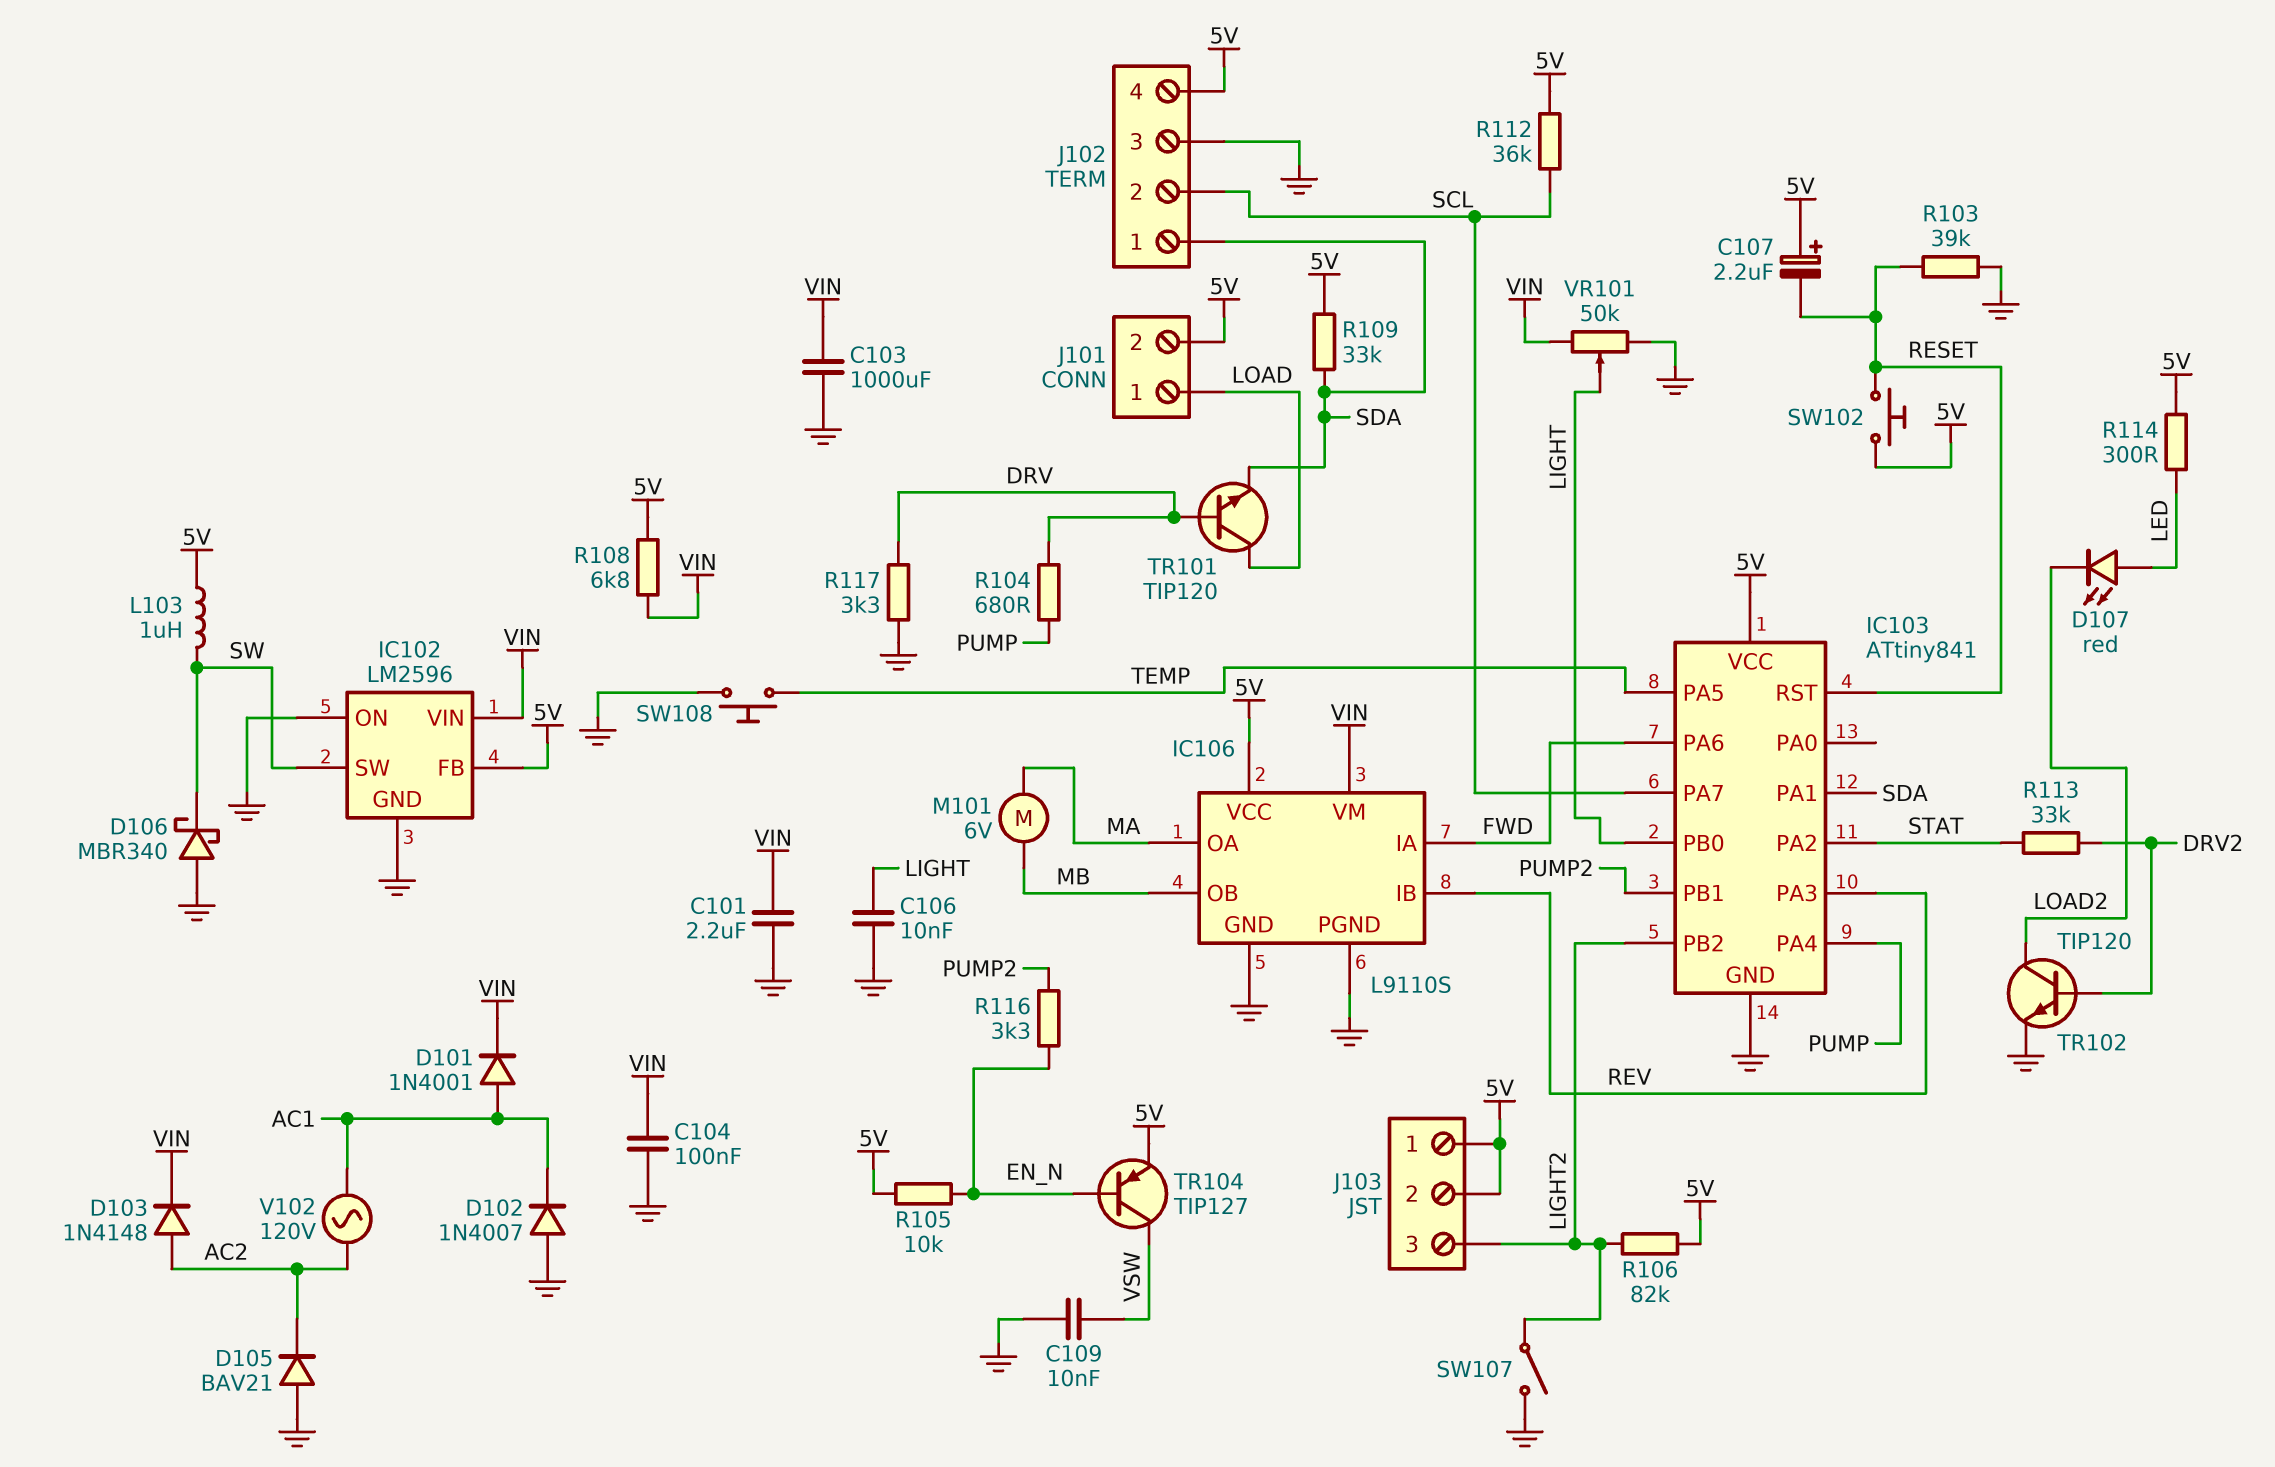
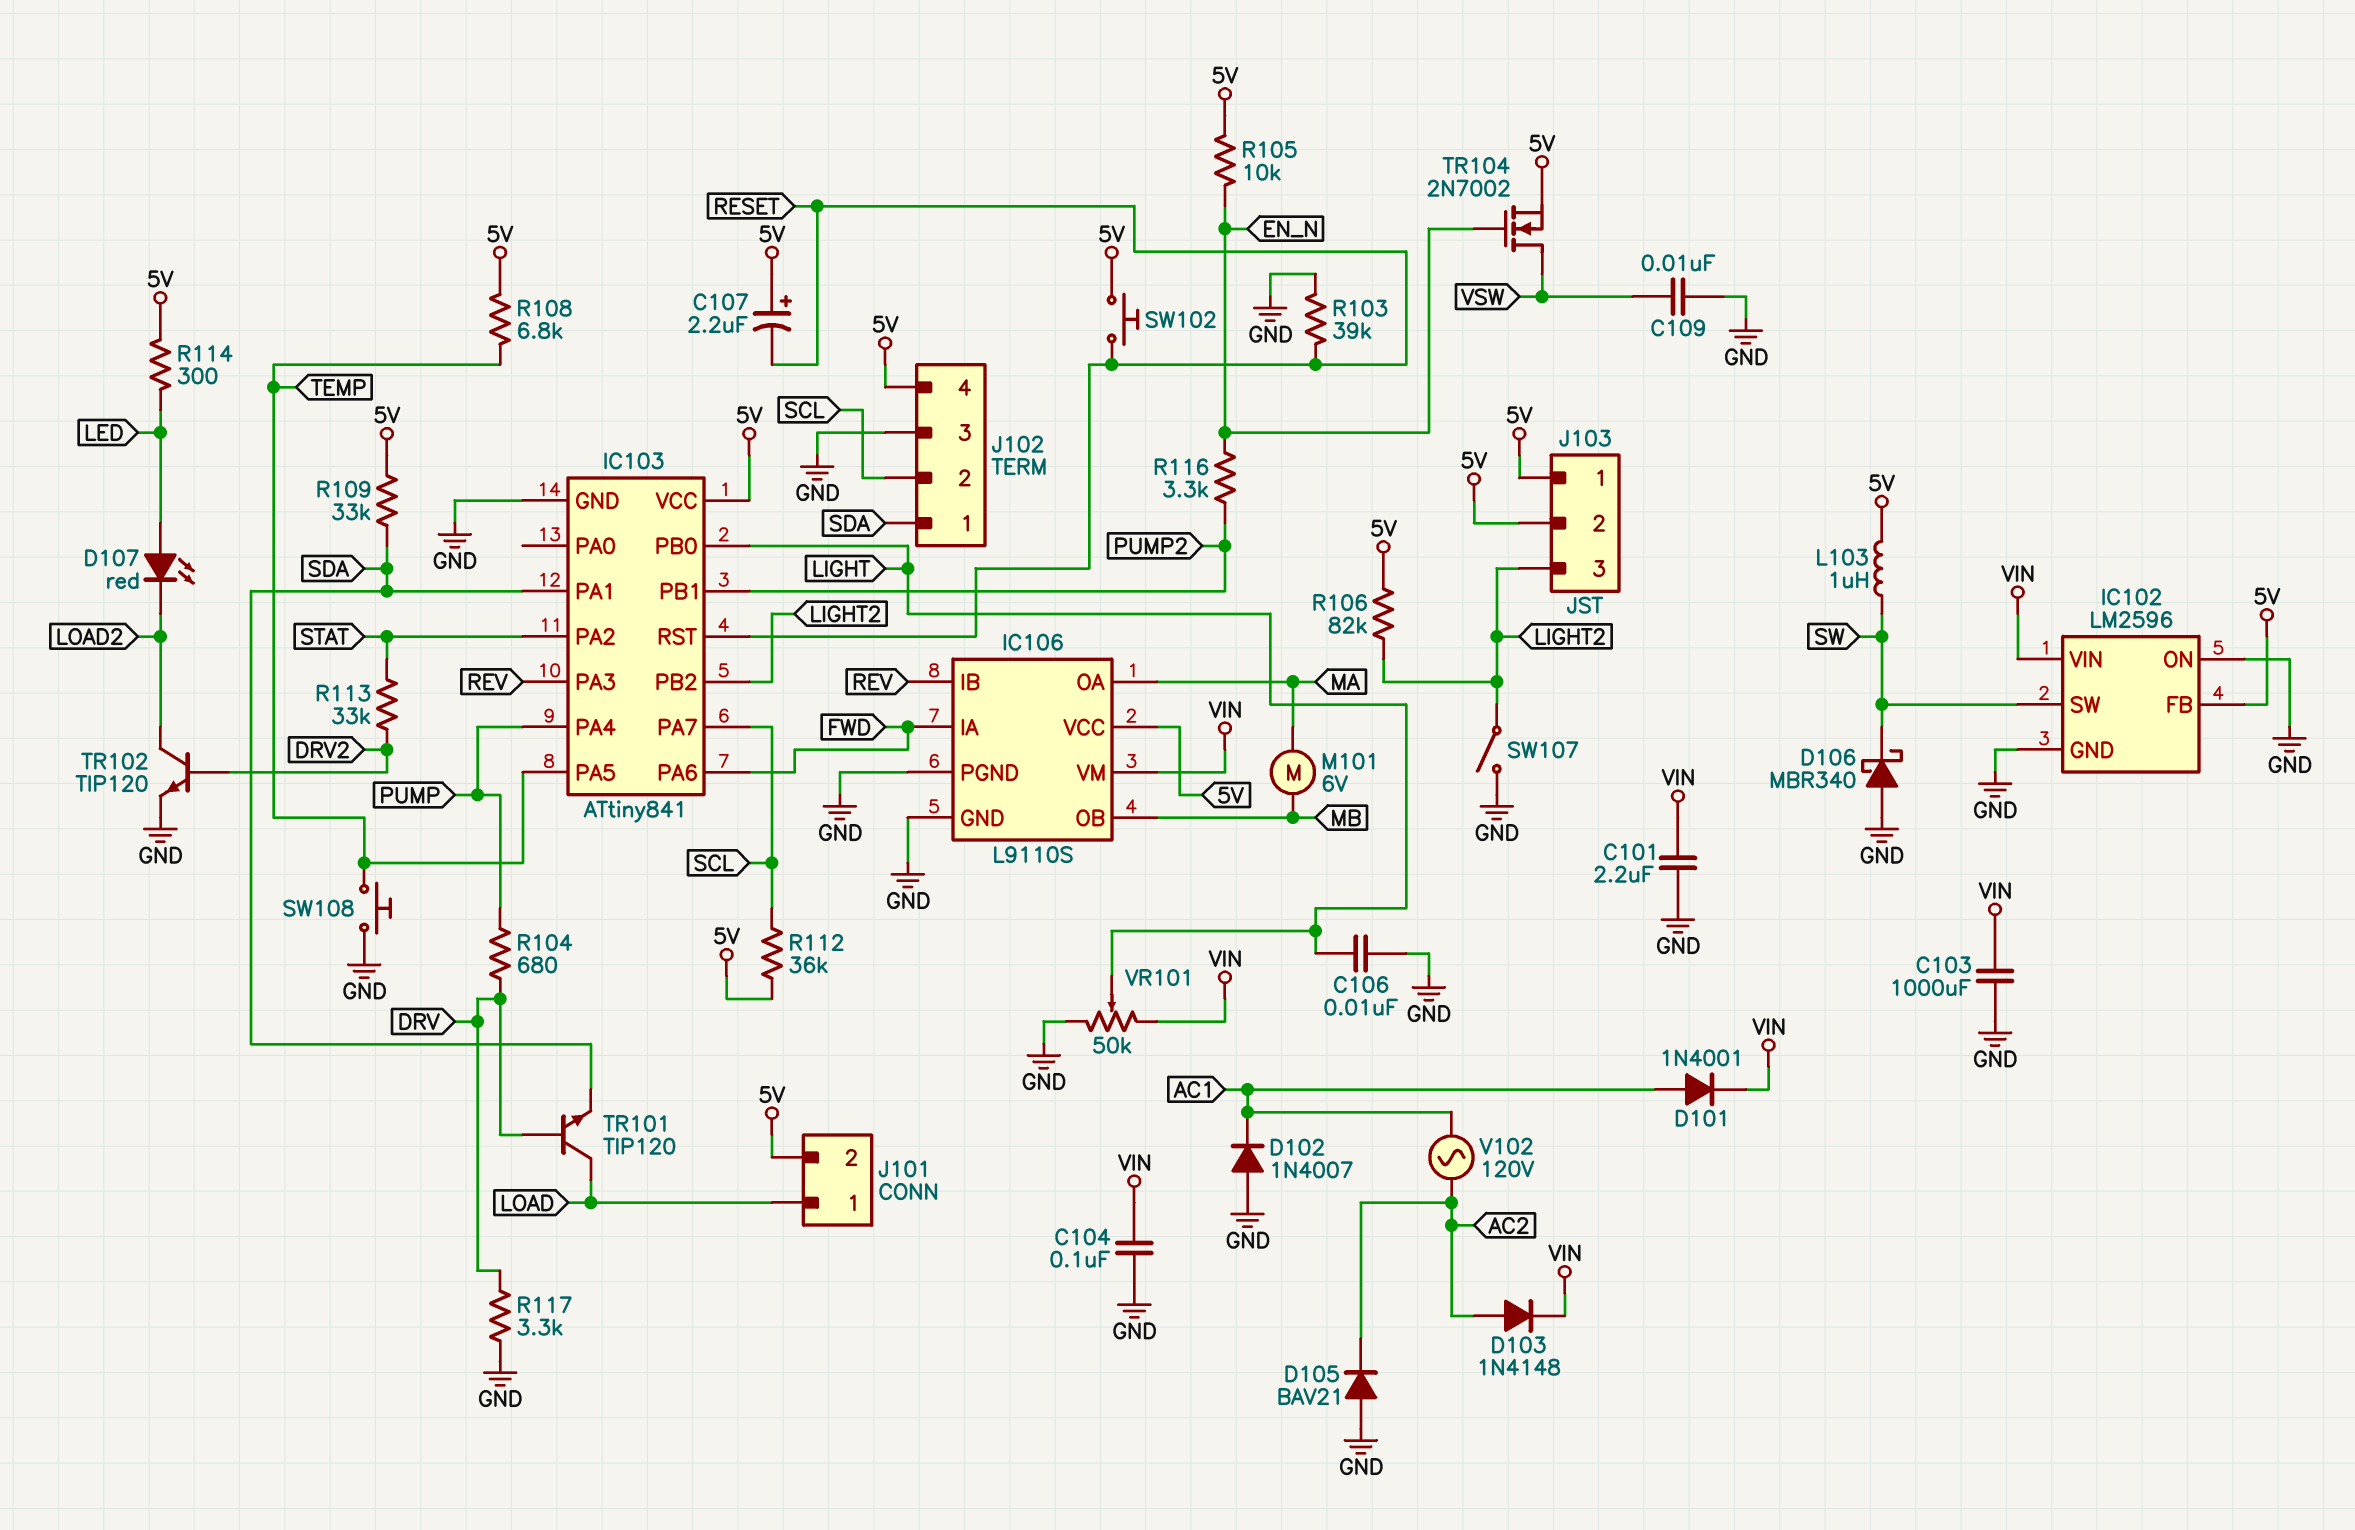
R108: 6.8k (5V, VIN) -> 6.8k (5V, TEMP)
TR104: PNP TIP127 (B EN_N, C VSW, E 5V) -> NMOS 2N7002 (G EN_N, D VSW, S 5V)

